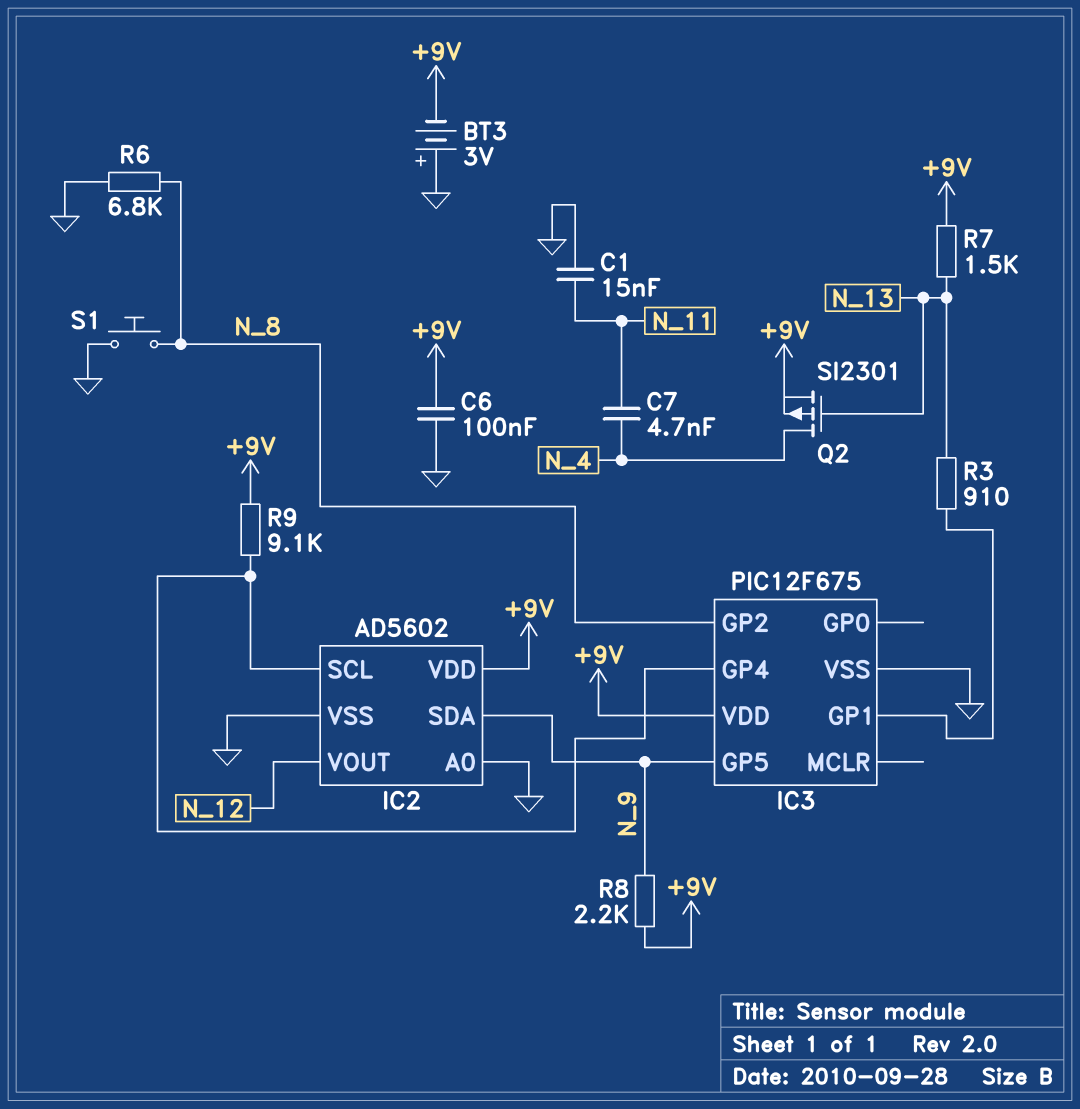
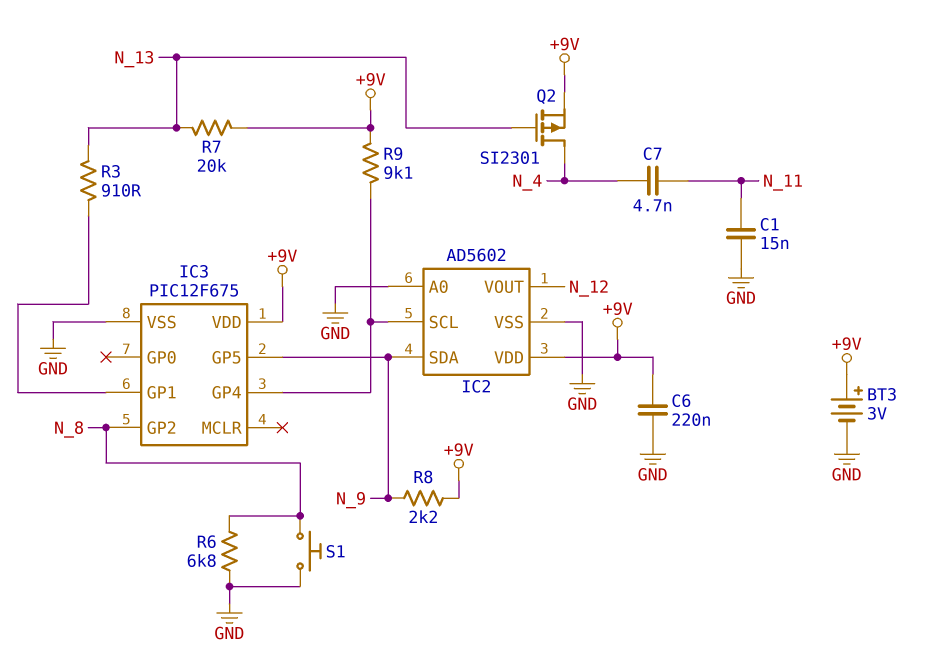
BT3: 3V (plus GND, minus +9V) -> 3V (plus +9V, minus GND)
C6: 100nF (+9V, GND) -> 220nF (+9V, GND)
R7: 1.5k (+9V, N_13) -> 20k (+9V, N_13)

